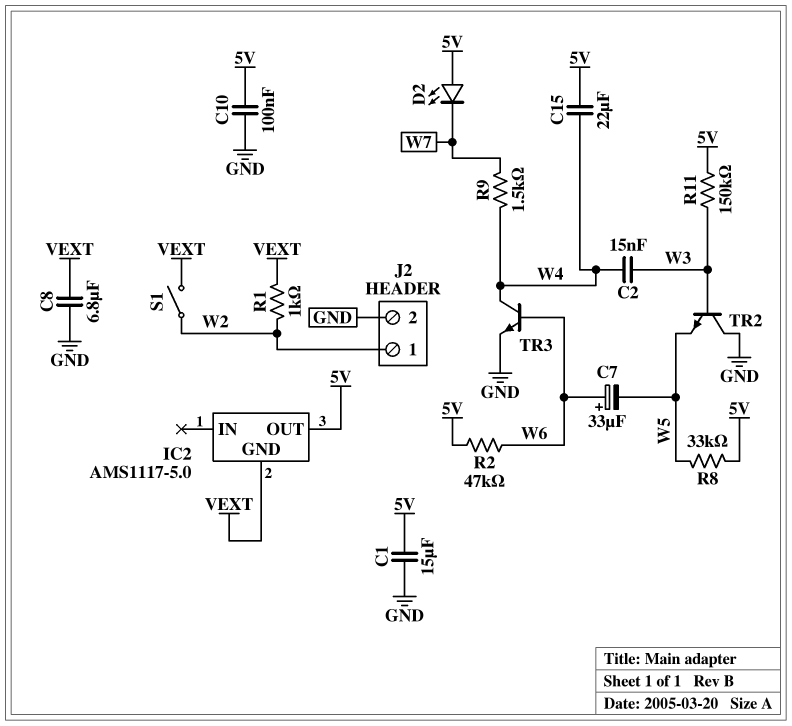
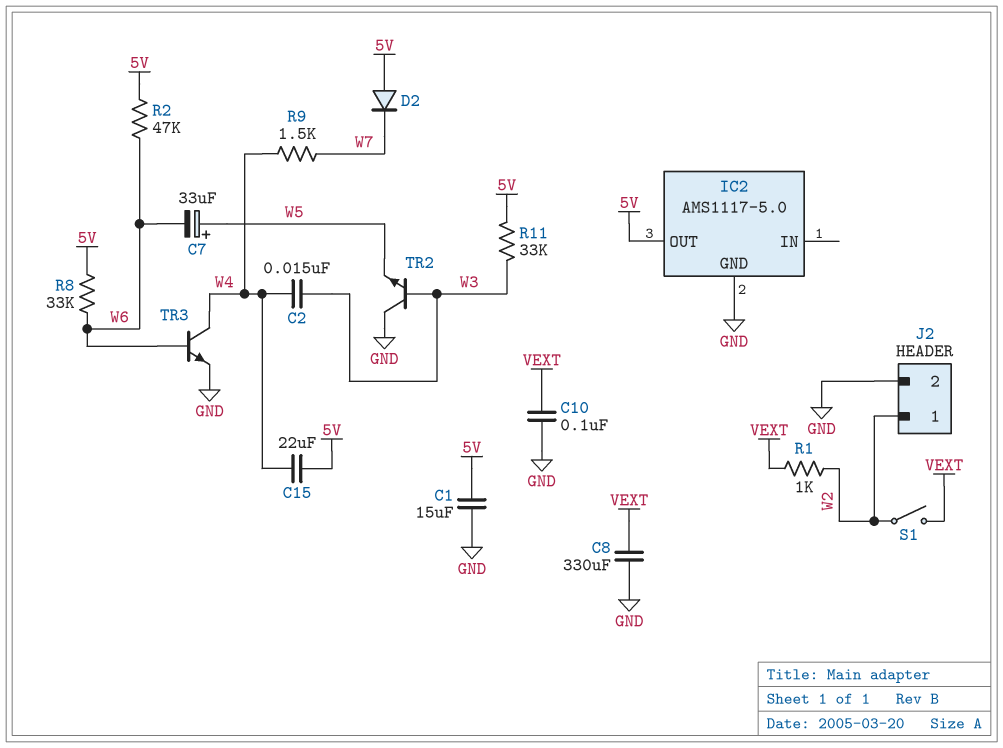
C7: 33uF (plus W6, minus W5) -> 33uF (plus W5, minus W6)
C8: 6.8uF (GND, VEXT) -> 330uF (GND, VEXT)
C10: 100nF (5V, GND) -> 100nF (GND, VEXT)
D2: LED (A 5V, K W7) -> diode (A 5V, K W7)
IC2 pin GND: VEXT -> GND
R8: 33k (5V, W5) -> 33k (5V, W6)
R11: 150k (5V, W3) -> 33k (5V, W3)

